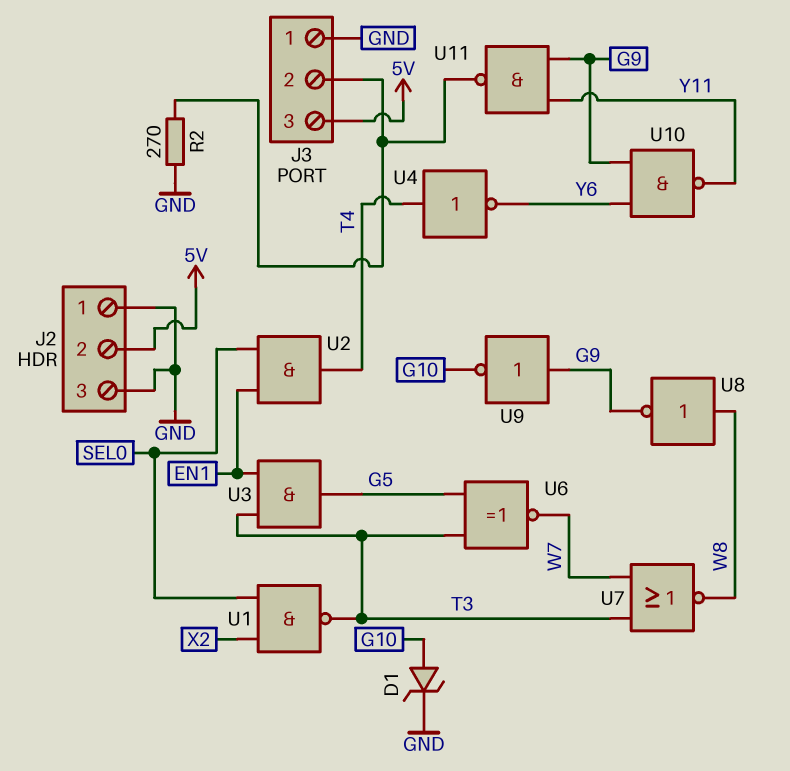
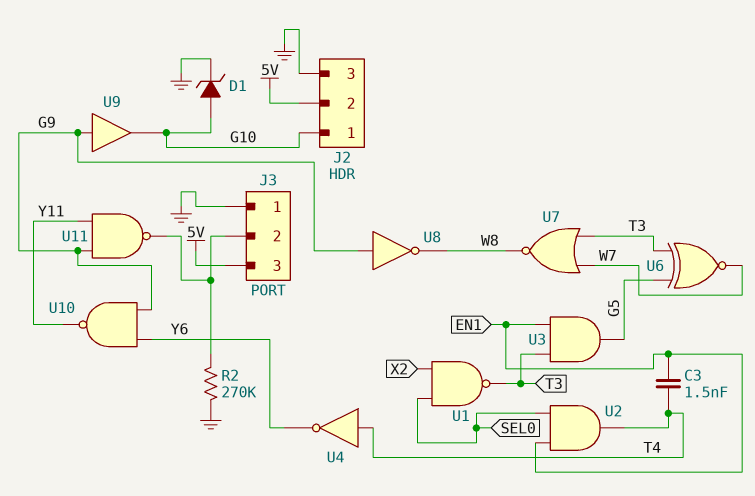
C3: none -> 1.5nF (EN1, T4)
J2 pin 1: GND -> G10
R2: 270 (GND, J3/2) -> 270k (GND, J3/2)
U8: NOT (in W8, out G9) -> NOT (in G9, out W8)
U9: NOT (in G9, out G10) -> buffer (in G9, out G10)

